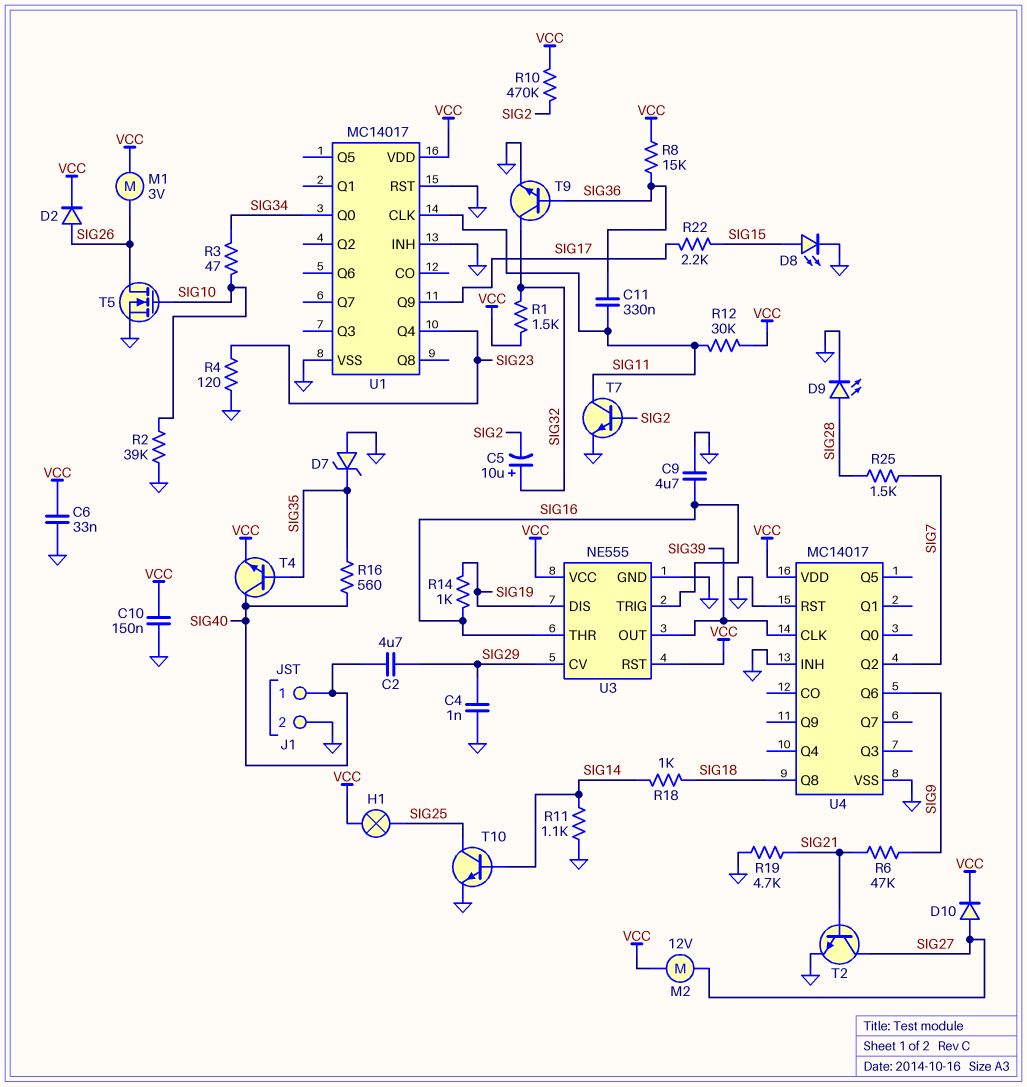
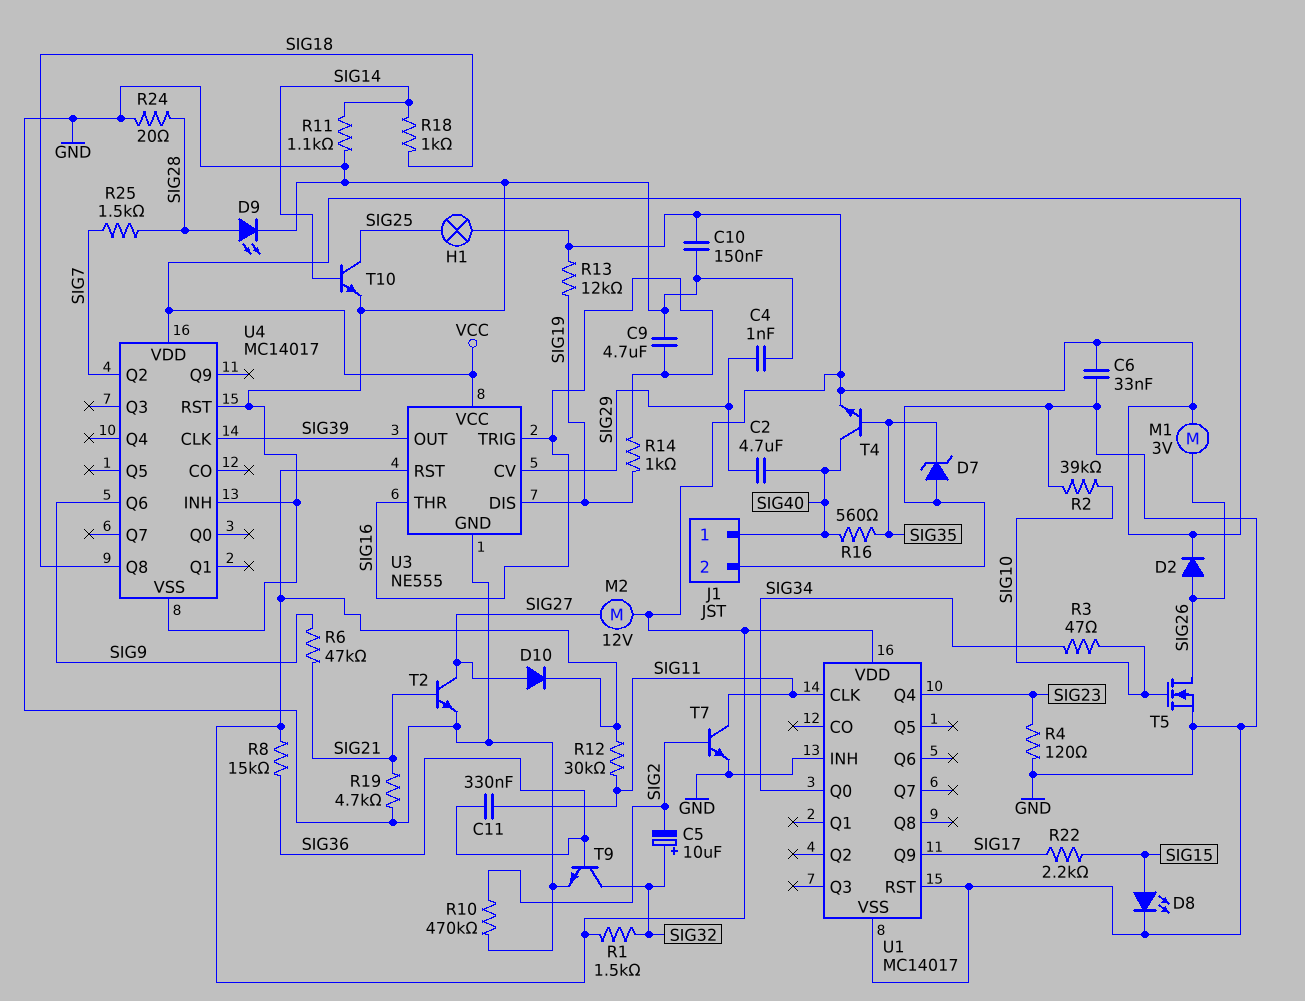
R10: 470k (SIG2, VCC) -> 470k (GND, SIG2)
R13: none -> 12k (SIG19, VCC)
R24: none -> 20 (GND, SIG28)

